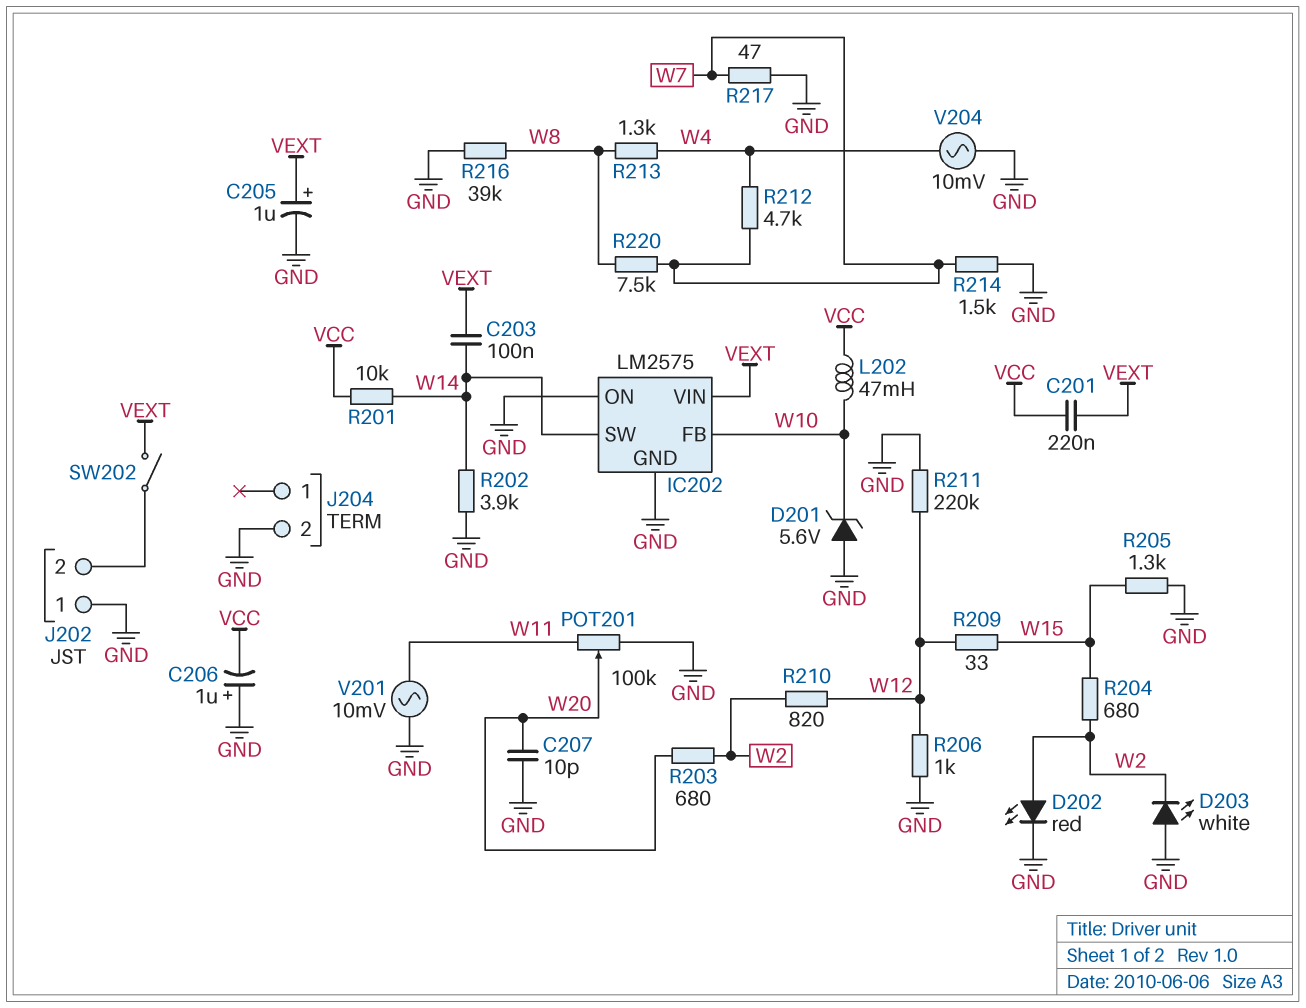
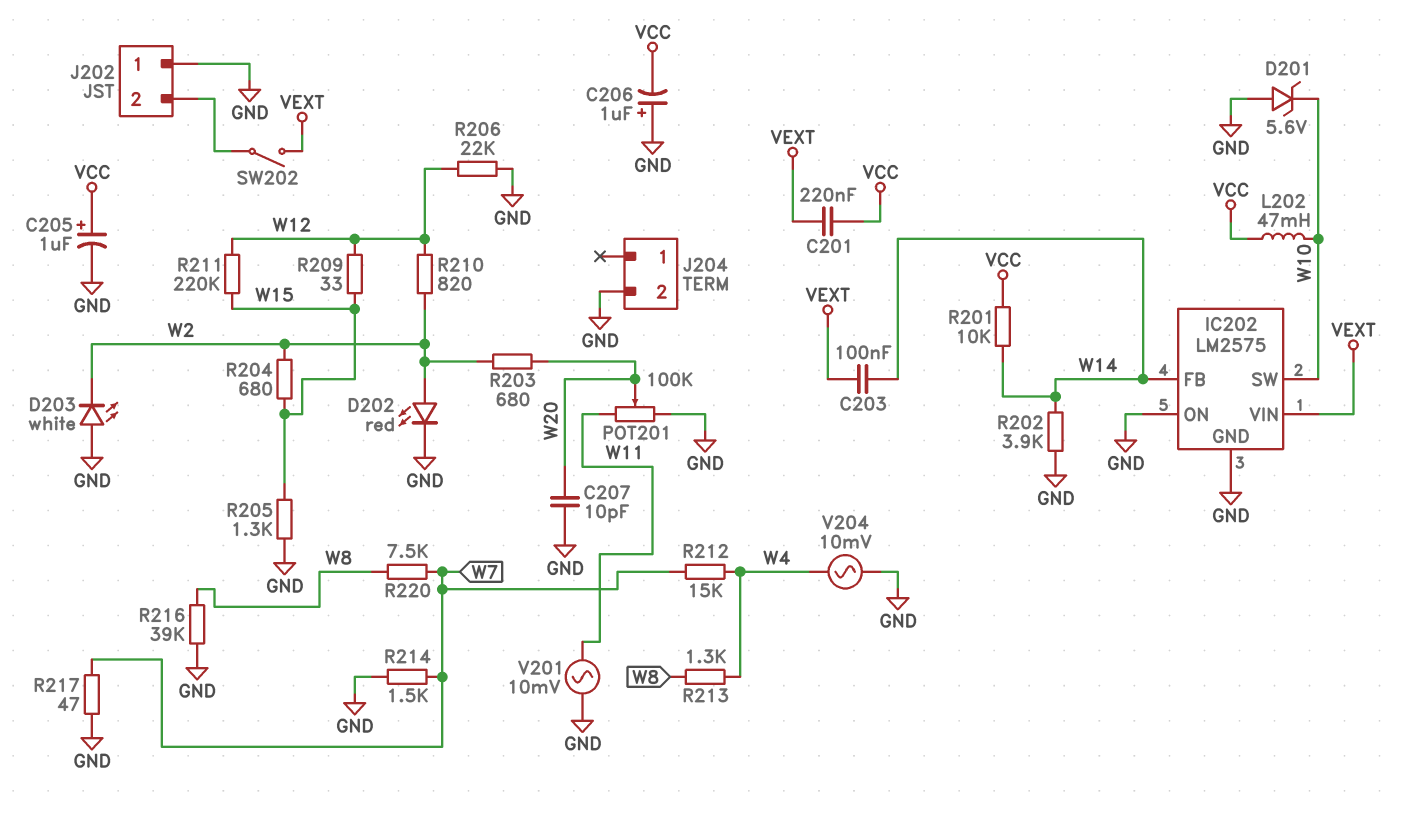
C205: 1uF (plus VEXT, minus GND) -> 1uF (plus VCC, minus GND)
IC202 pin FB: W10 -> W14
IC202 pin SW: W14 -> W10
R206: 1k (GND, W12) -> 22k (GND, W12)
R211: 220k (GND, W12) -> 220k (W12, W15)
R212: 4.7k (W4, W7) -> 15k (W4, W7)

